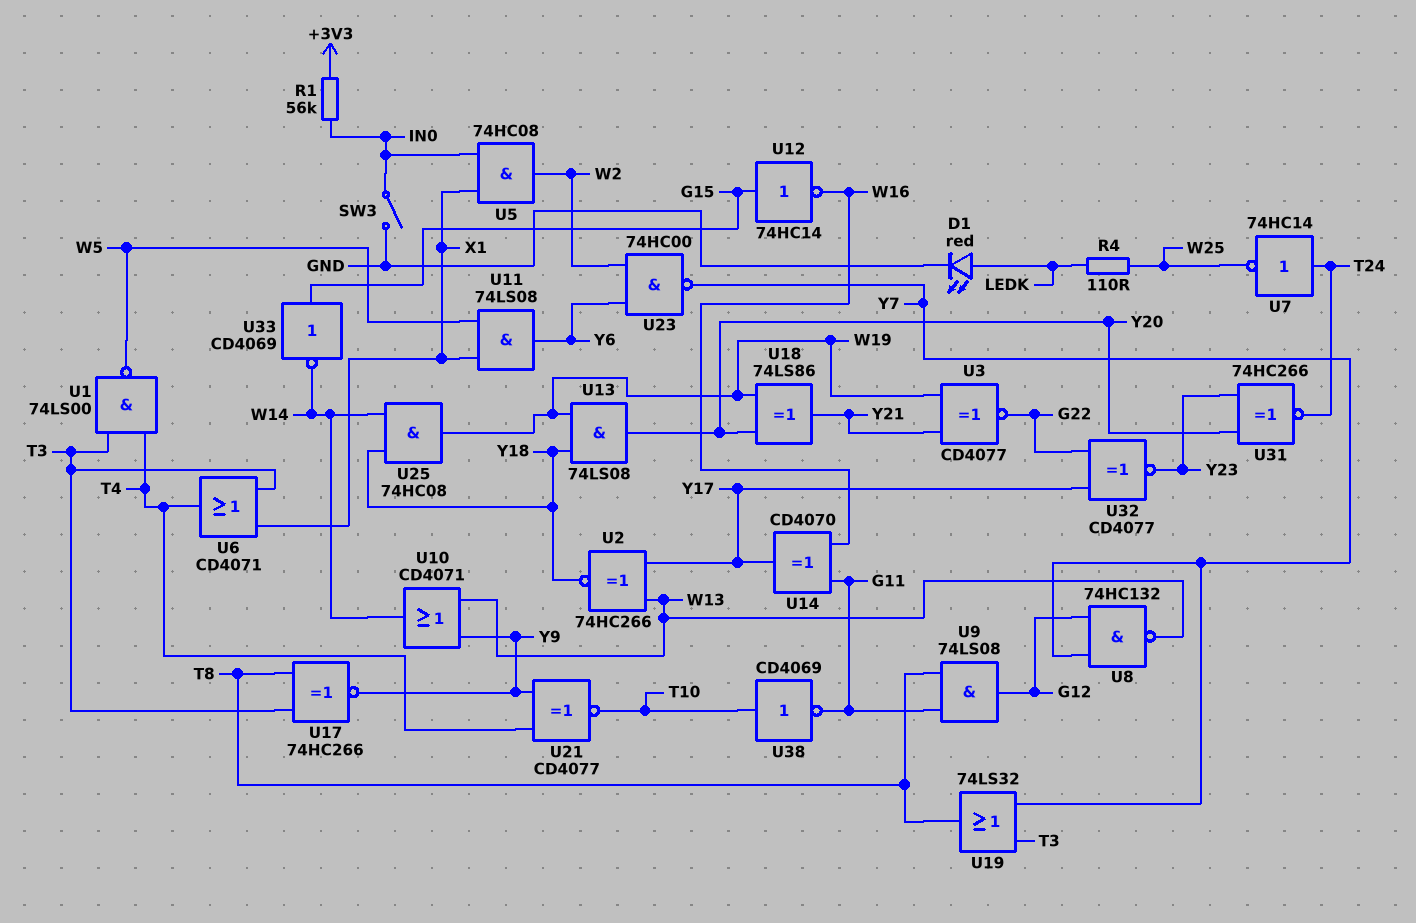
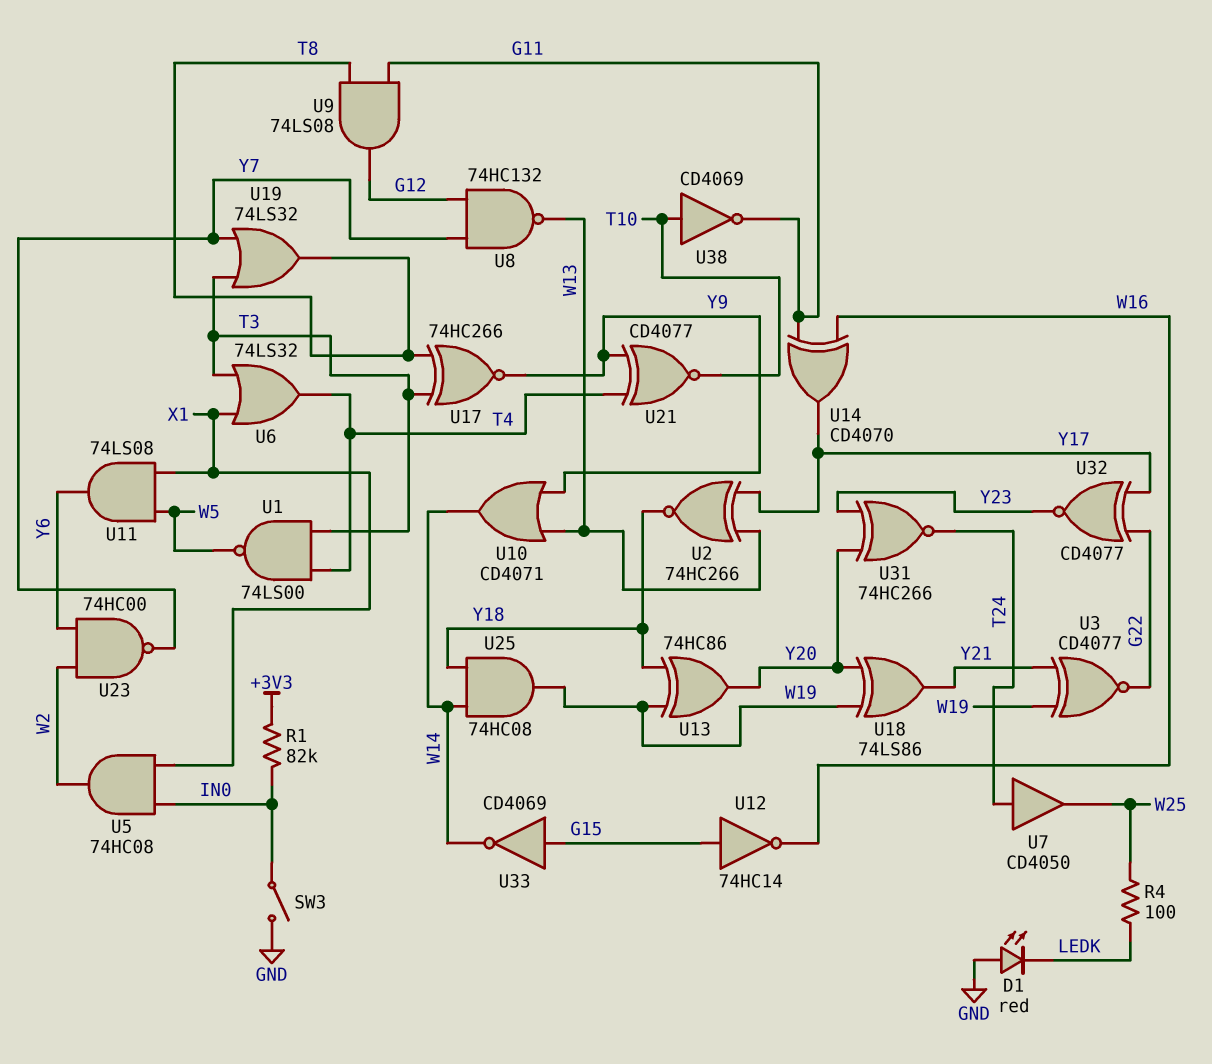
D1: LED red (A LEDK, K GND) -> LED red (A GND, K LEDK)
R1: 56k (+3V3, IN0) -> 82k (+3V3, IN0)
R4: 110 (LEDK, W25) -> 100 (LEDK, W25)
U6: OR CD4071 (in T3, in X1, out T4) -> OR 74LS32 (in T3, in X1, out T4)
U7: NOT 74HC14 (in T24, out W25) -> buffer CD4050 (in T24, out W25)
U13: AND 74LS08 (in W19, in Y18, out Y20) -> XOR 74HC86 (in W19, in Y18, out Y20)

